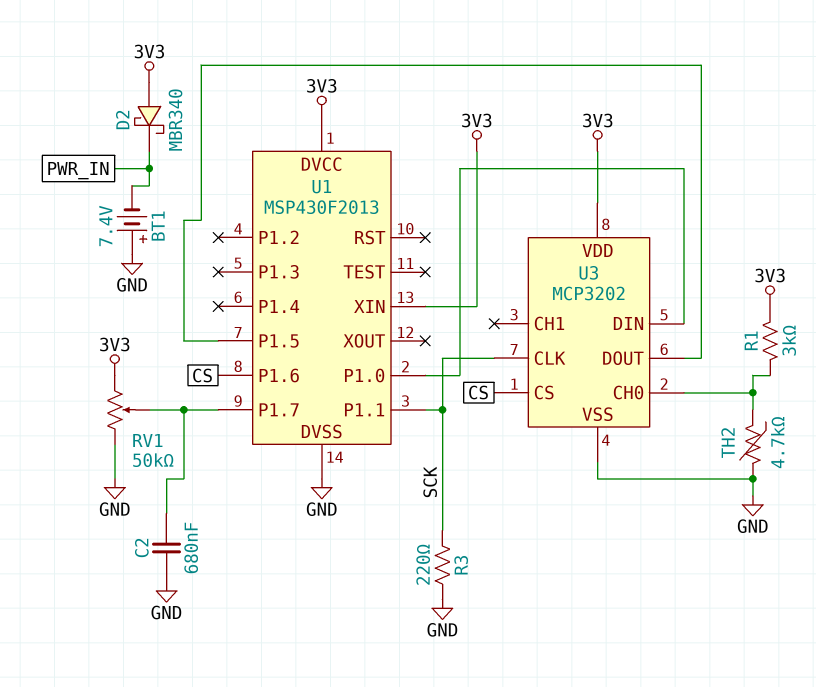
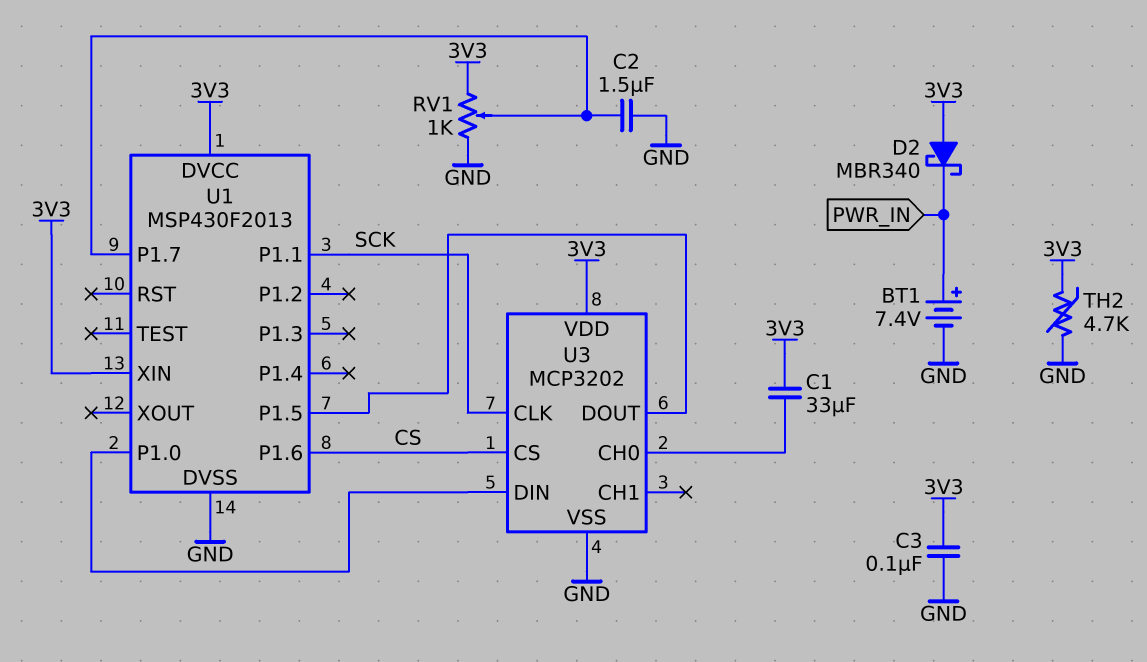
BT1: 7.4V (plus GND, minus PWR_IN) -> 7.4V (plus PWR_IN, minus GND)
C1: none -> 33uF (3V3, U3/CH0)
C2: 680nF (GND, U1/P1.7) -> 1.5uF (GND, U1/P1.7)
C3: none -> 100nF (3V3, GND)
R1: 3k (3V3, U3/CH0) -> none
R3: 220 (GND, SCK) -> none
RV1: 50k (3V3, GND, wiper U1/P1.7) -> 1k (3V3, GND, wiper U1/P1.7)
TH2: 4.7k (GND, U3/CH0) -> 4.7k (3V3, GND)

